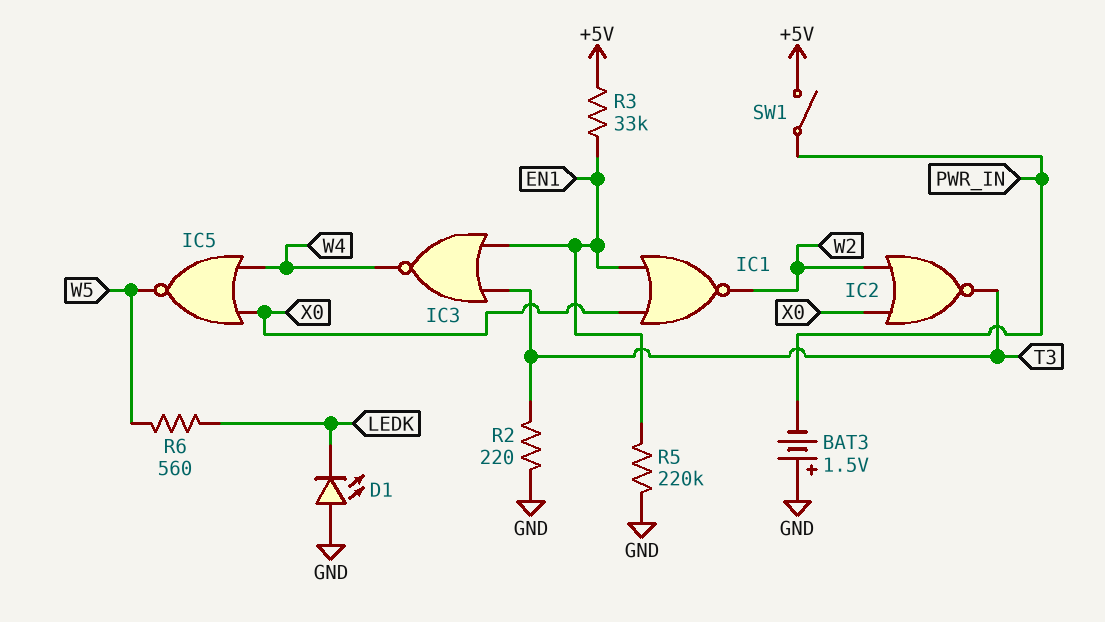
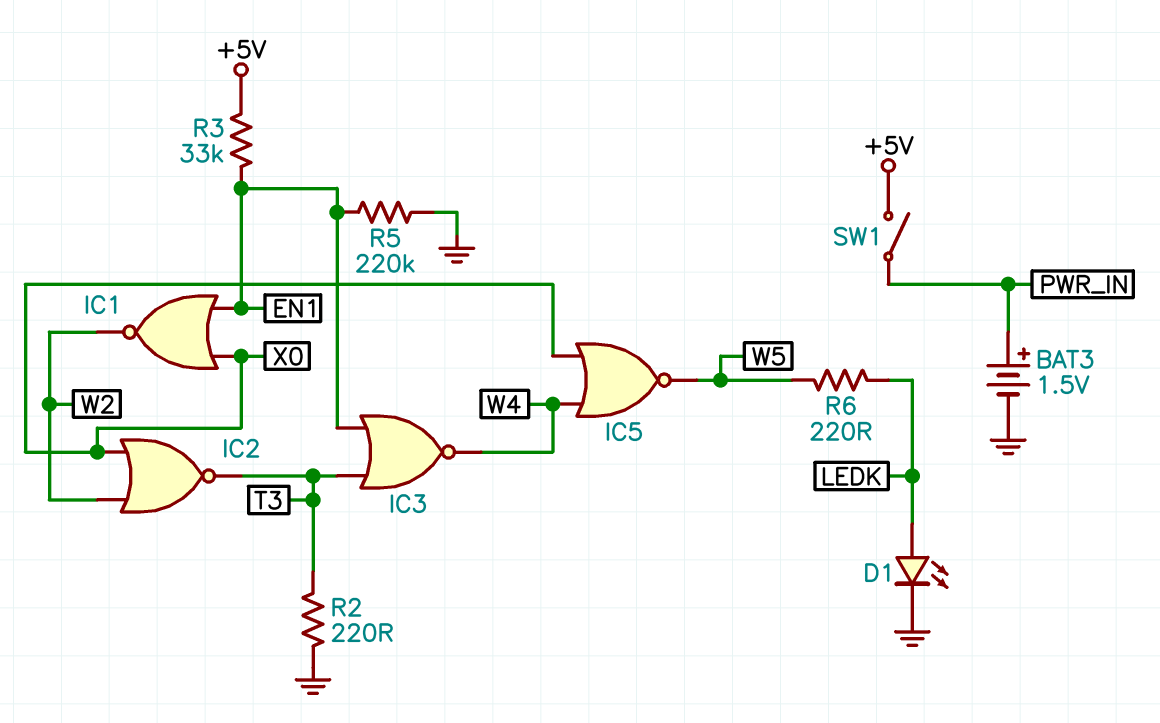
BAT3: 1.5V (plus GND, minus PWR_IN) -> 1.5V (plus PWR_IN, minus GND)
D1: LED (A GND, K LEDK) -> LED (A LEDK, K GND)
R6: 560 (LEDK, W5) -> 220 (LEDK, W5)

